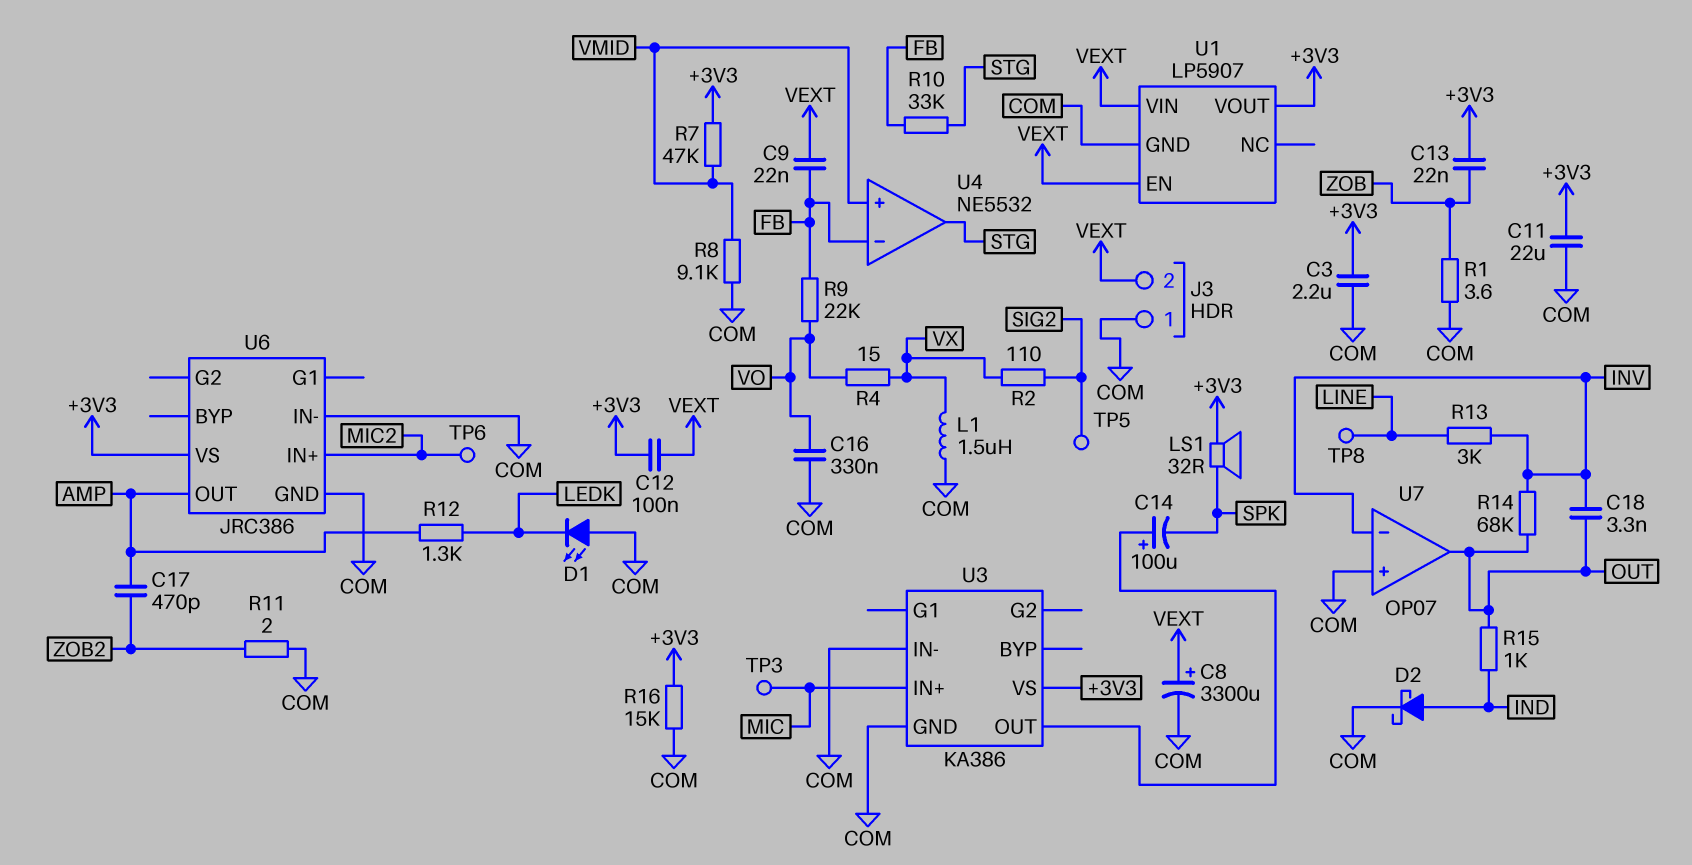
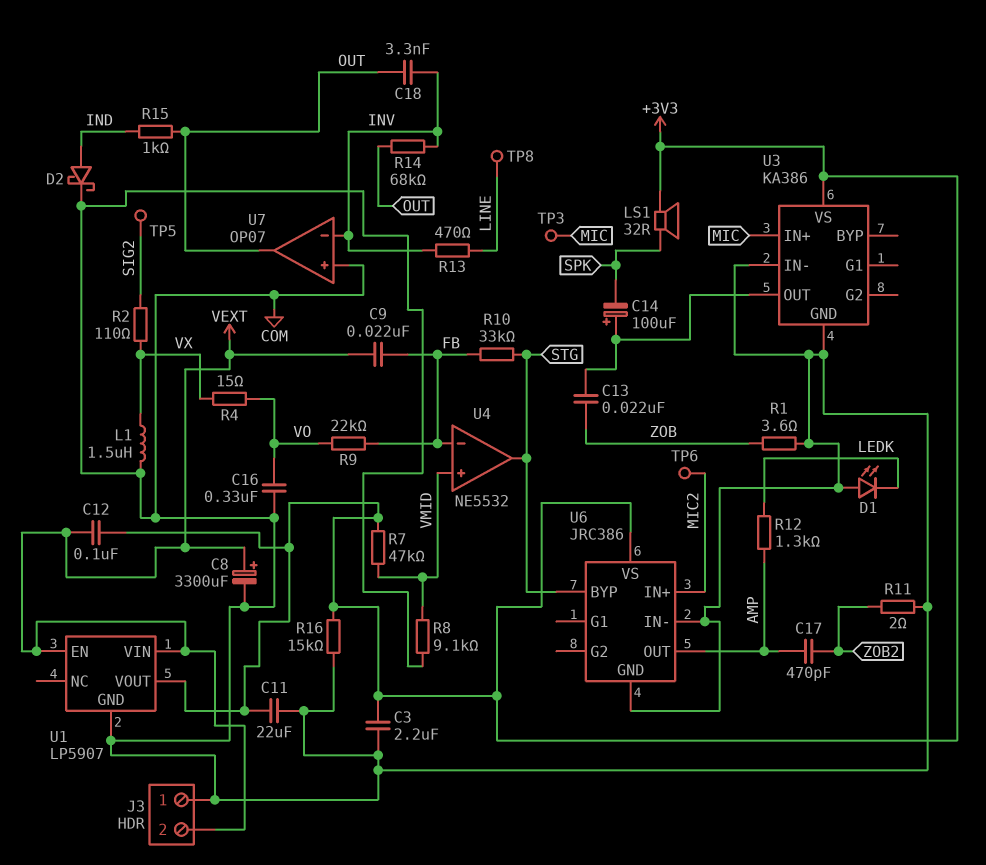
C13: 22nF (+3V3, ZOB) -> 22nF (U3/OUT, ZOB)
R13: 3k (INV, LINE) -> 470 (INV, LINE)
U6 pin BYP: none -> STG

